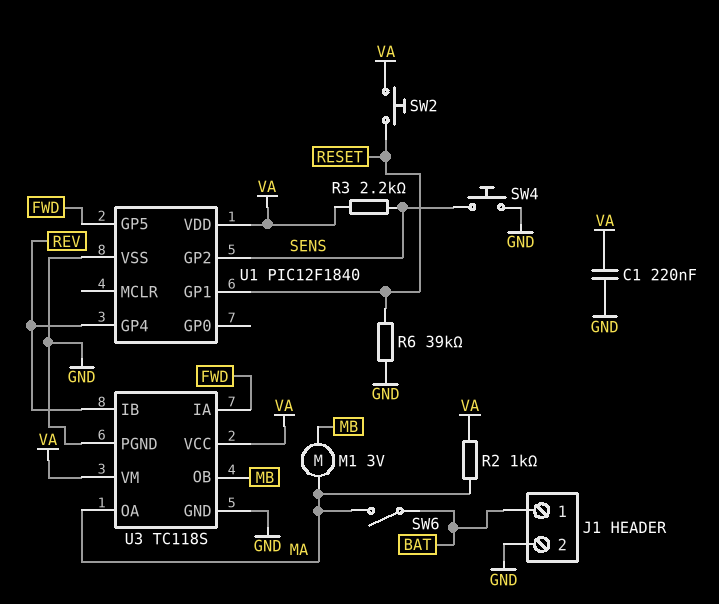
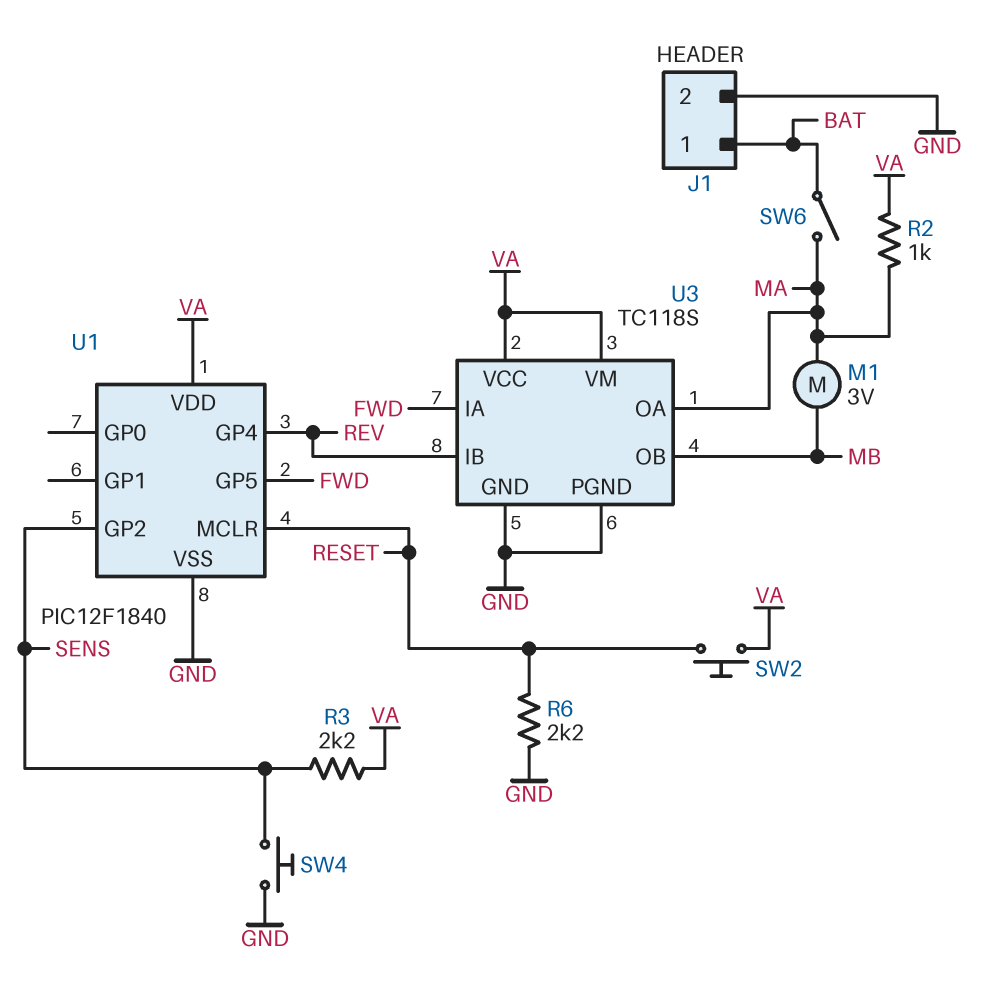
C1: 220nF (GND, VA) -> none
R6: 39k (GND, RESET) -> 2.2k (GND, RESET)
U1 pin GP1: RESET -> none
U1 pin MCLR: none -> RESET

